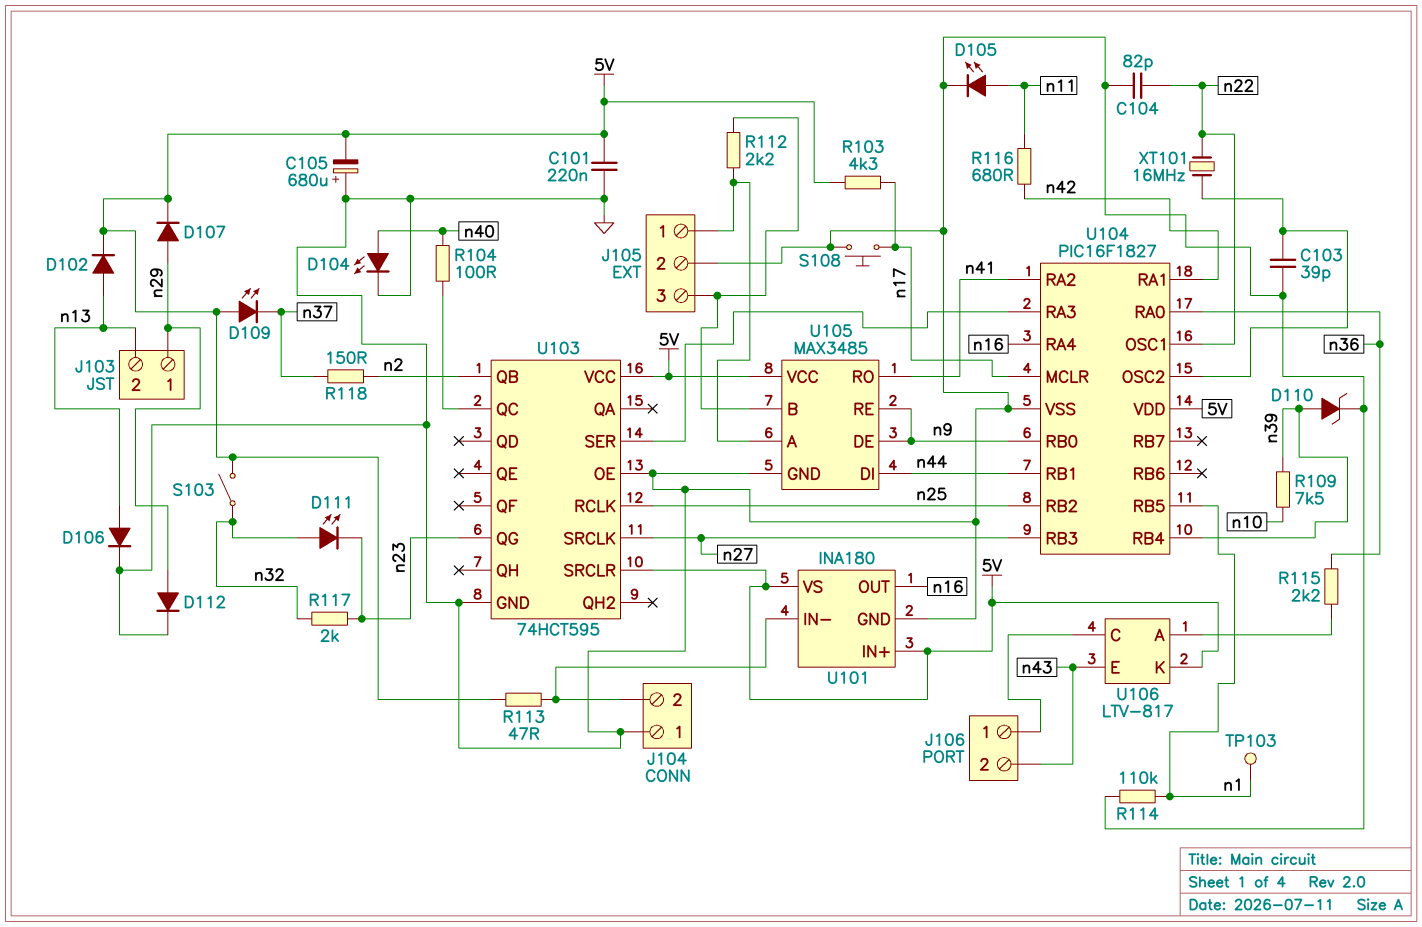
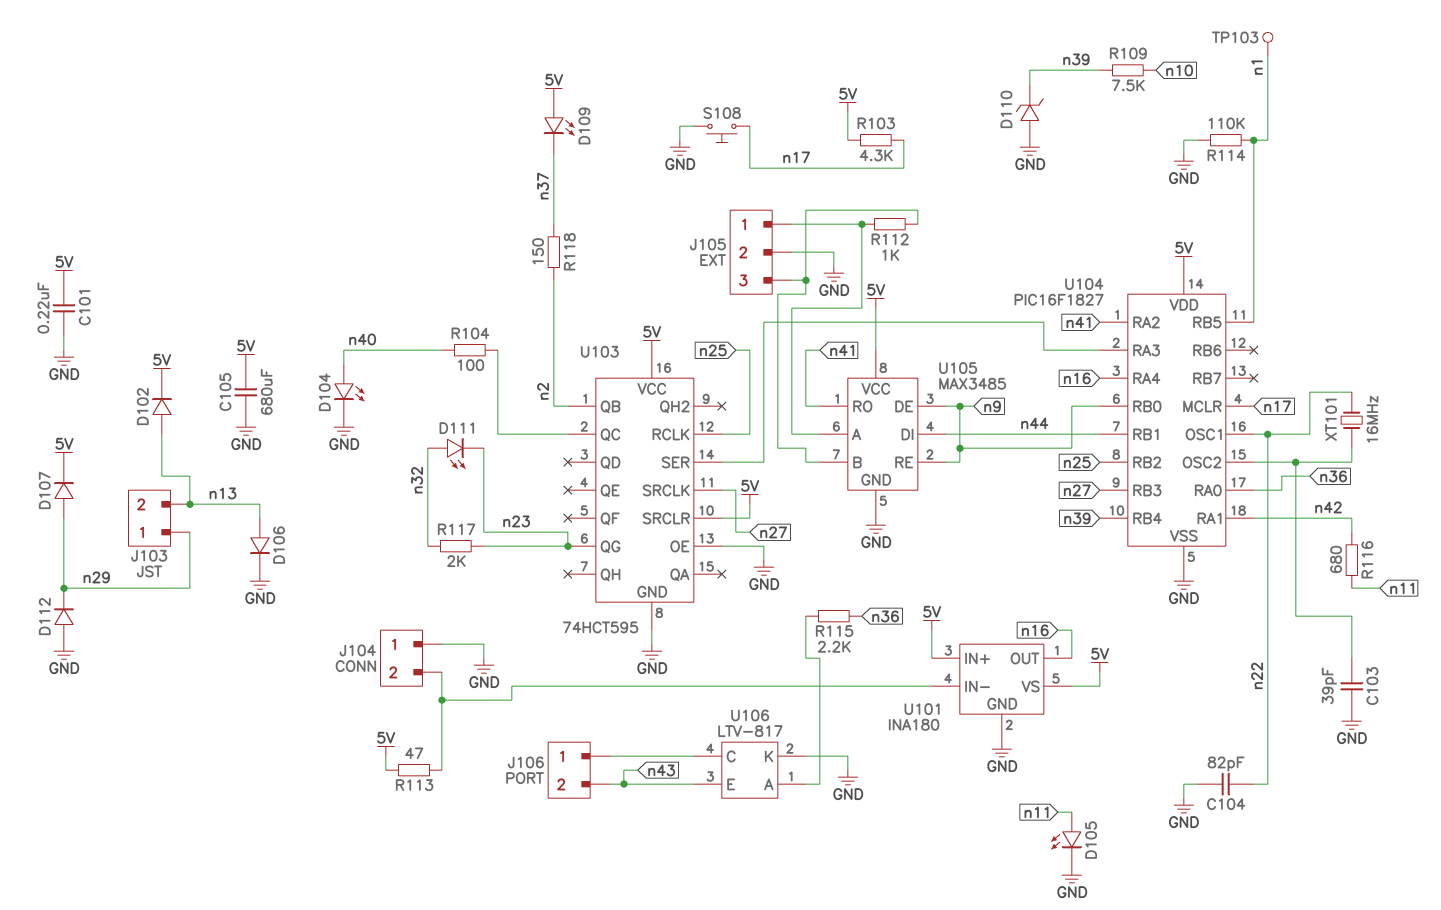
C105: 680uF (plus GND, minus 5V) -> 680uF (5V, GND)
D110: zener (A n39, K GND) -> zener (A GND, K n39)
D112: diode (A n29, K GND) -> diode (A GND, K n29)
R112: 2.2k (J105/1, J105/3) -> 1k (J105/1, J105/3)
S103: switch (5V, n32) -> none
U106 pin K: 5V -> GND

